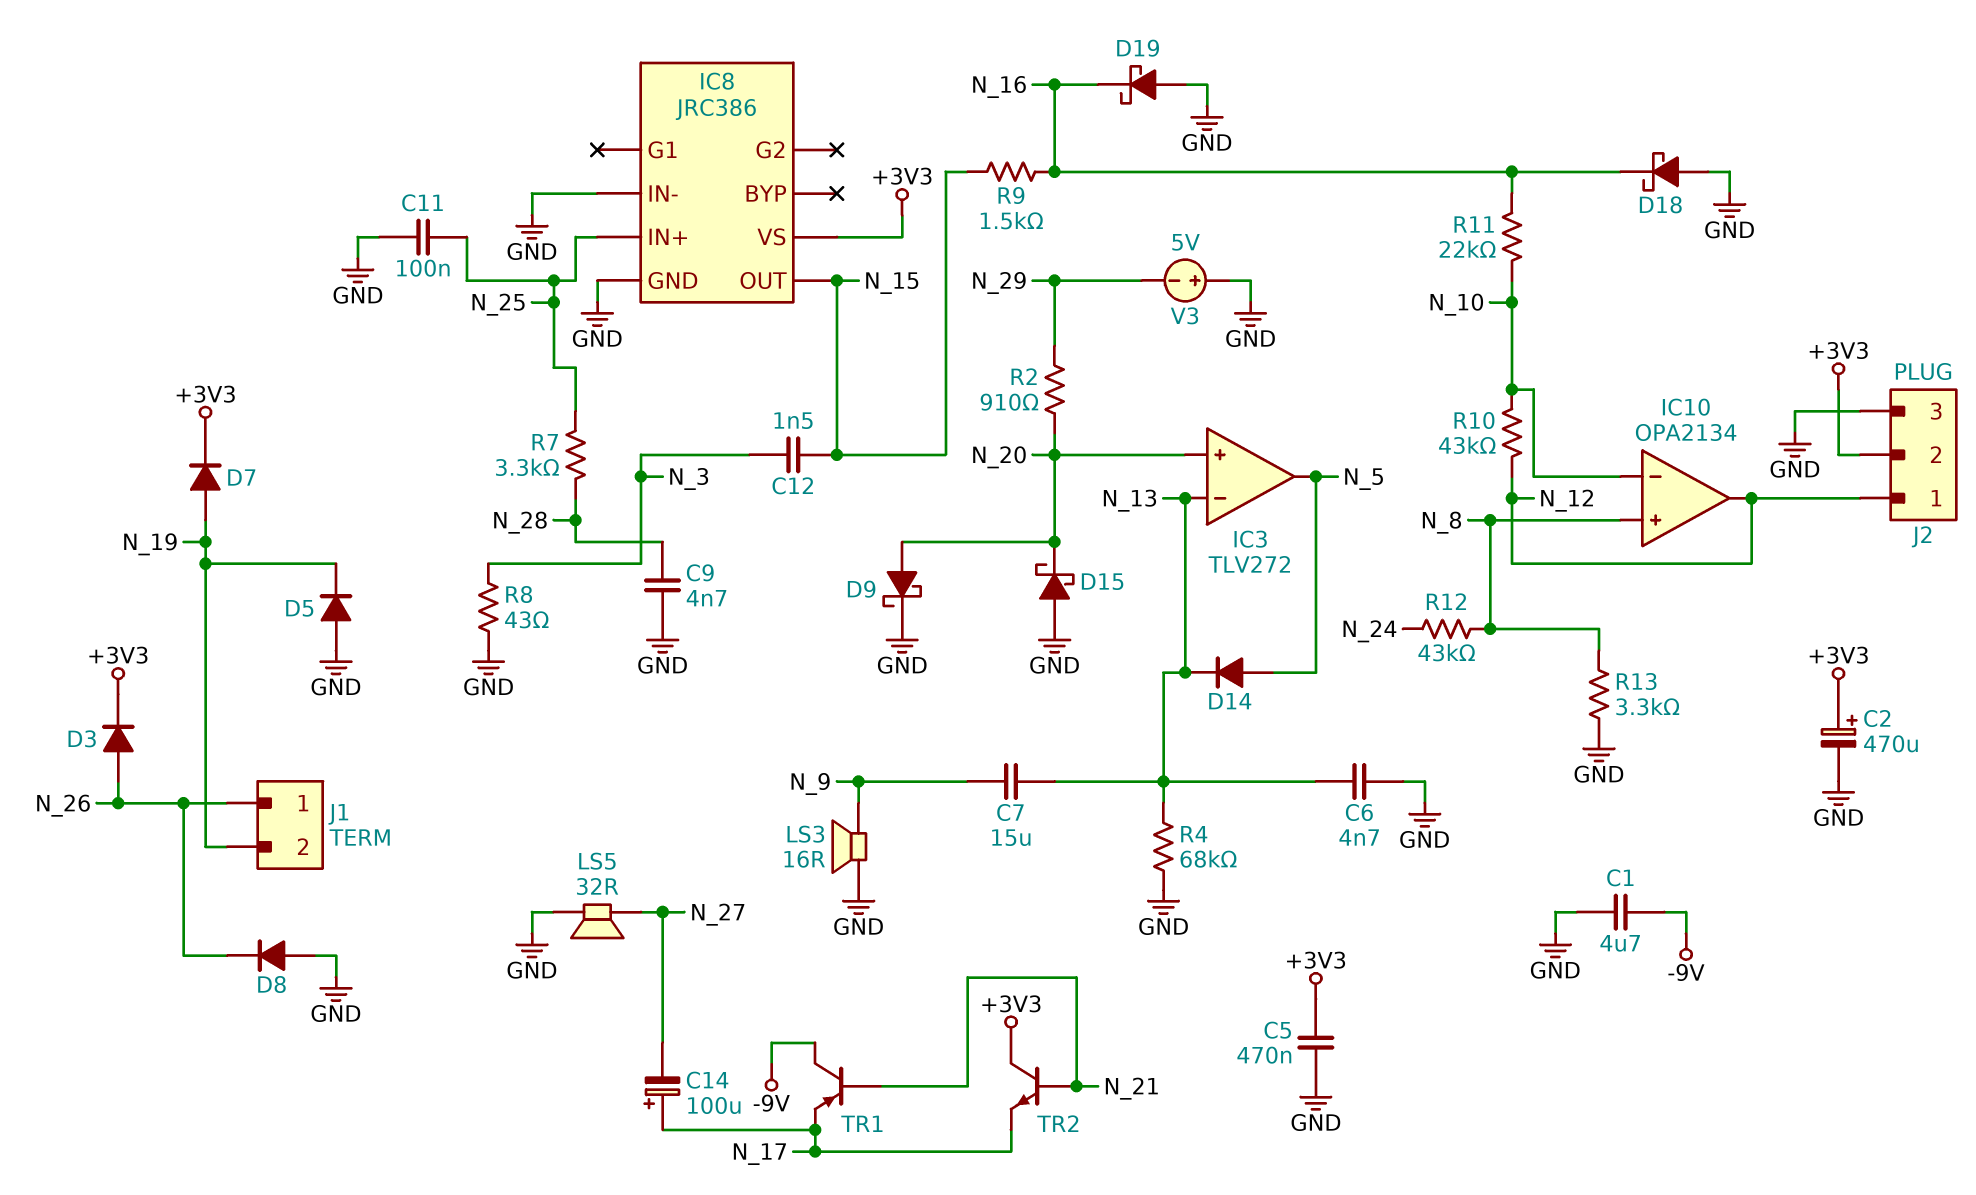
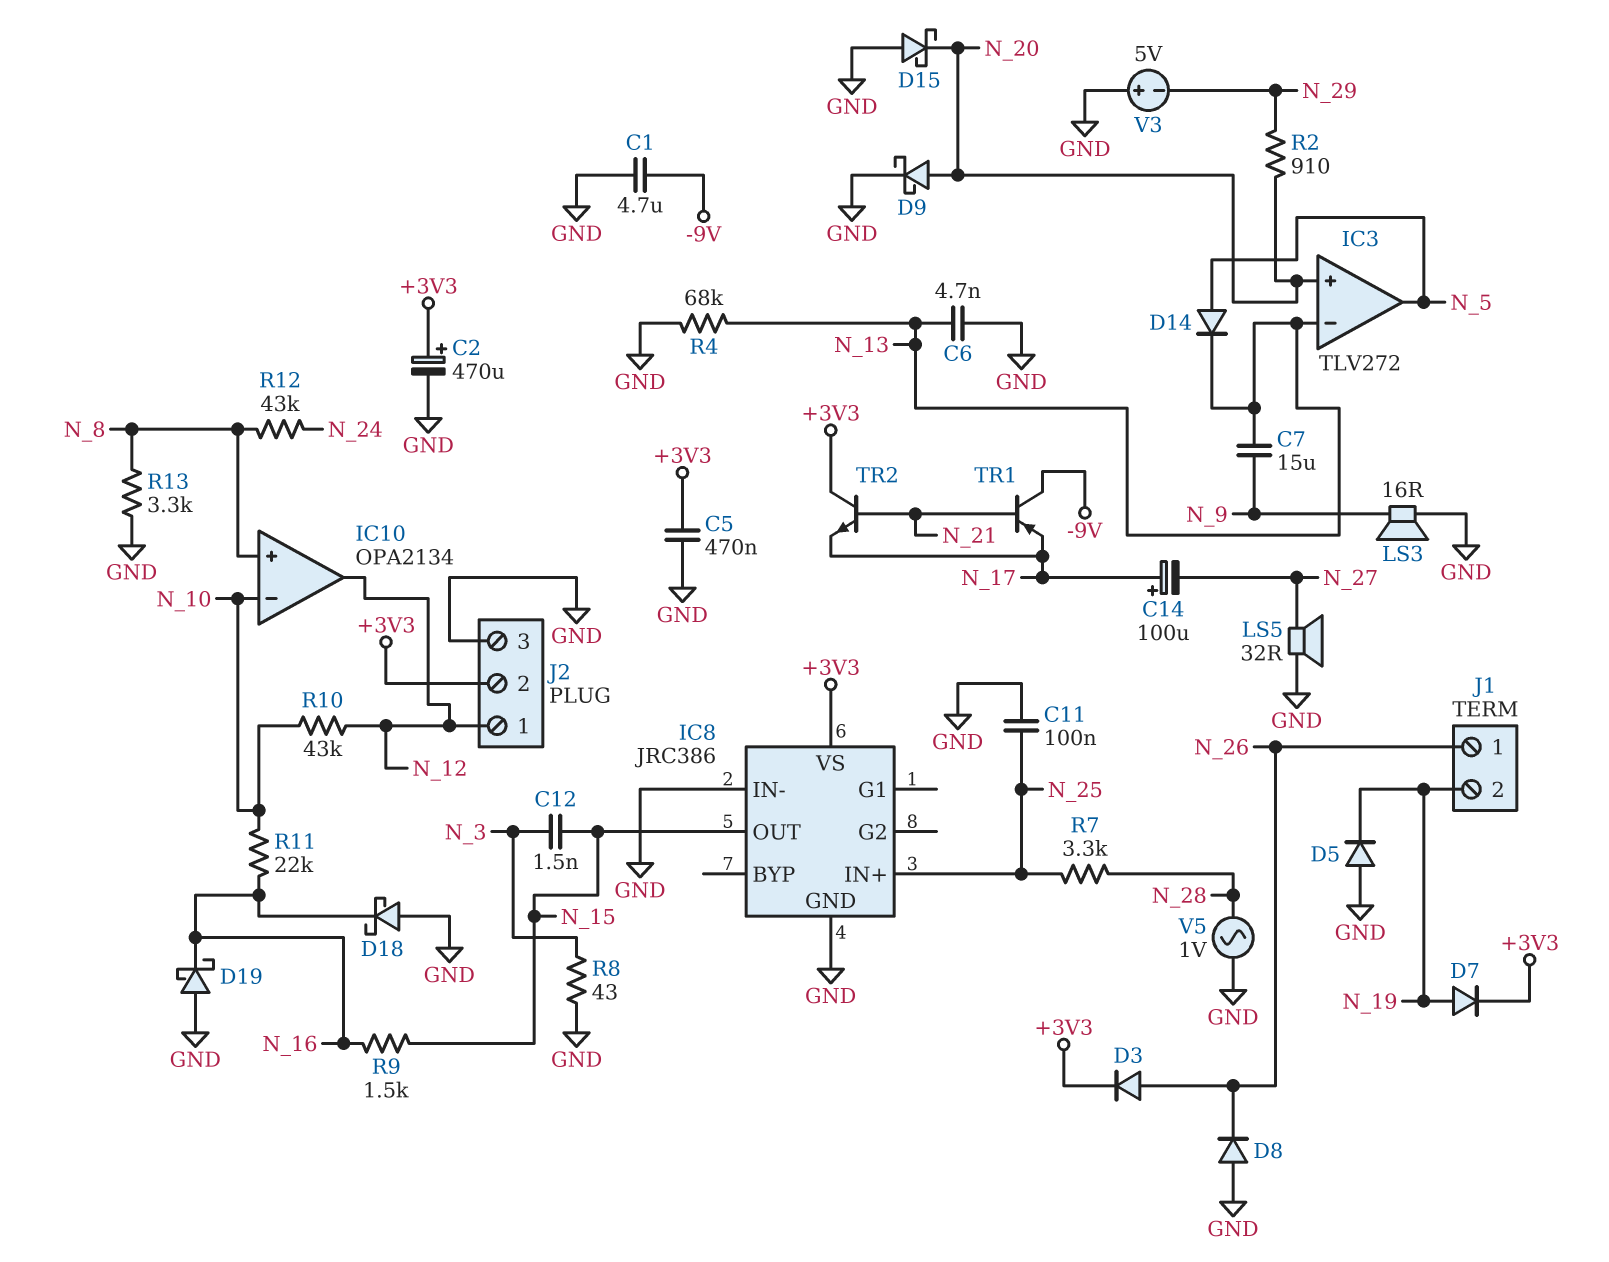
C9: 4.7nF (GND, N_28) -> none
V5: none -> AC 1V (GND, N_28)

